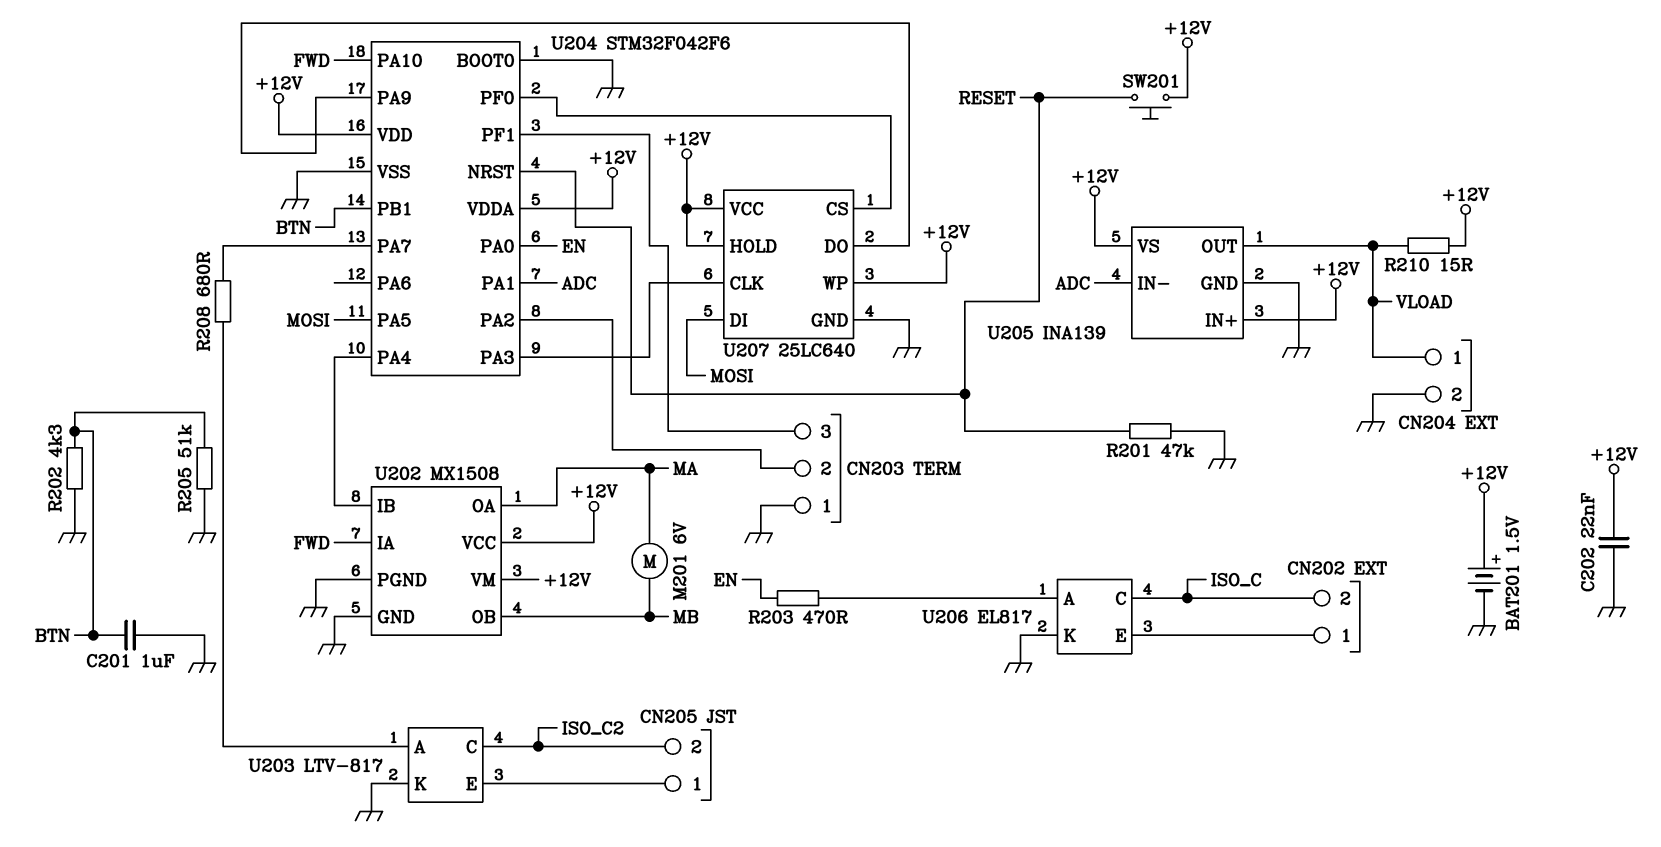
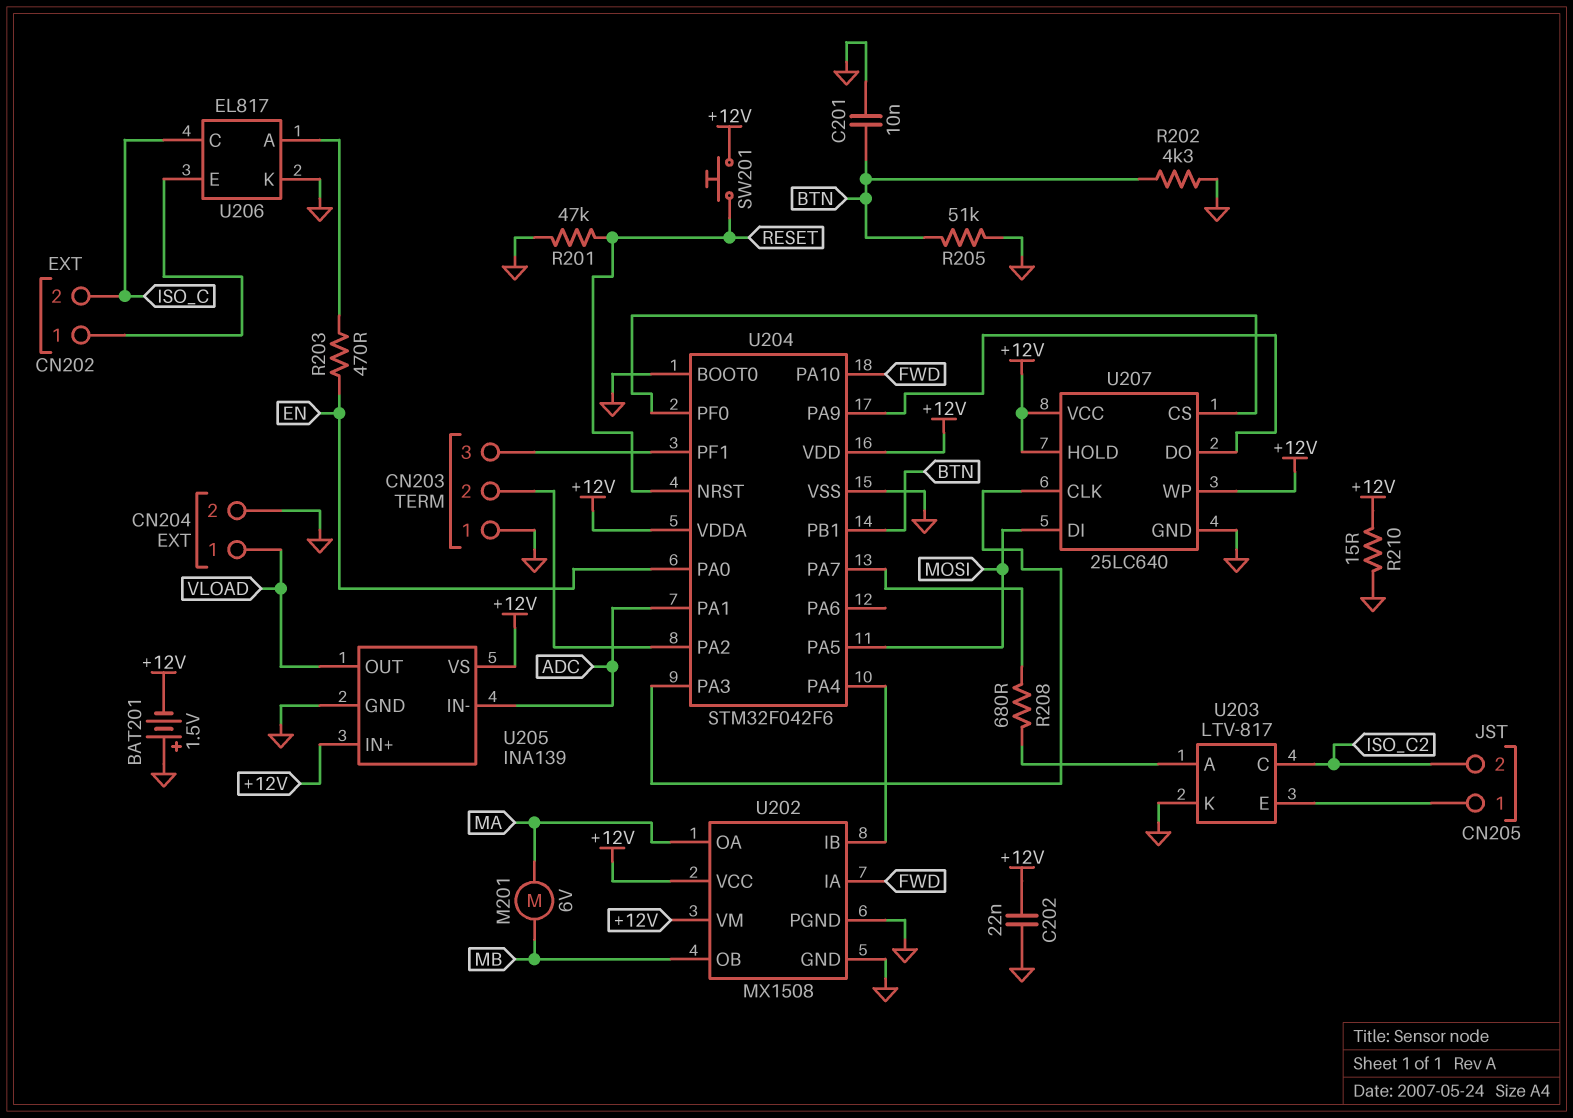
BAT201: 1.5V (plus +12V, minus GND) -> 1.5V (plus GND, minus +12V)
C201: 1uF (BTN, GND) -> 10nF (BTN, GND)
R210: 15 (+12V, VLOAD) -> 15 (+12V, GND)

